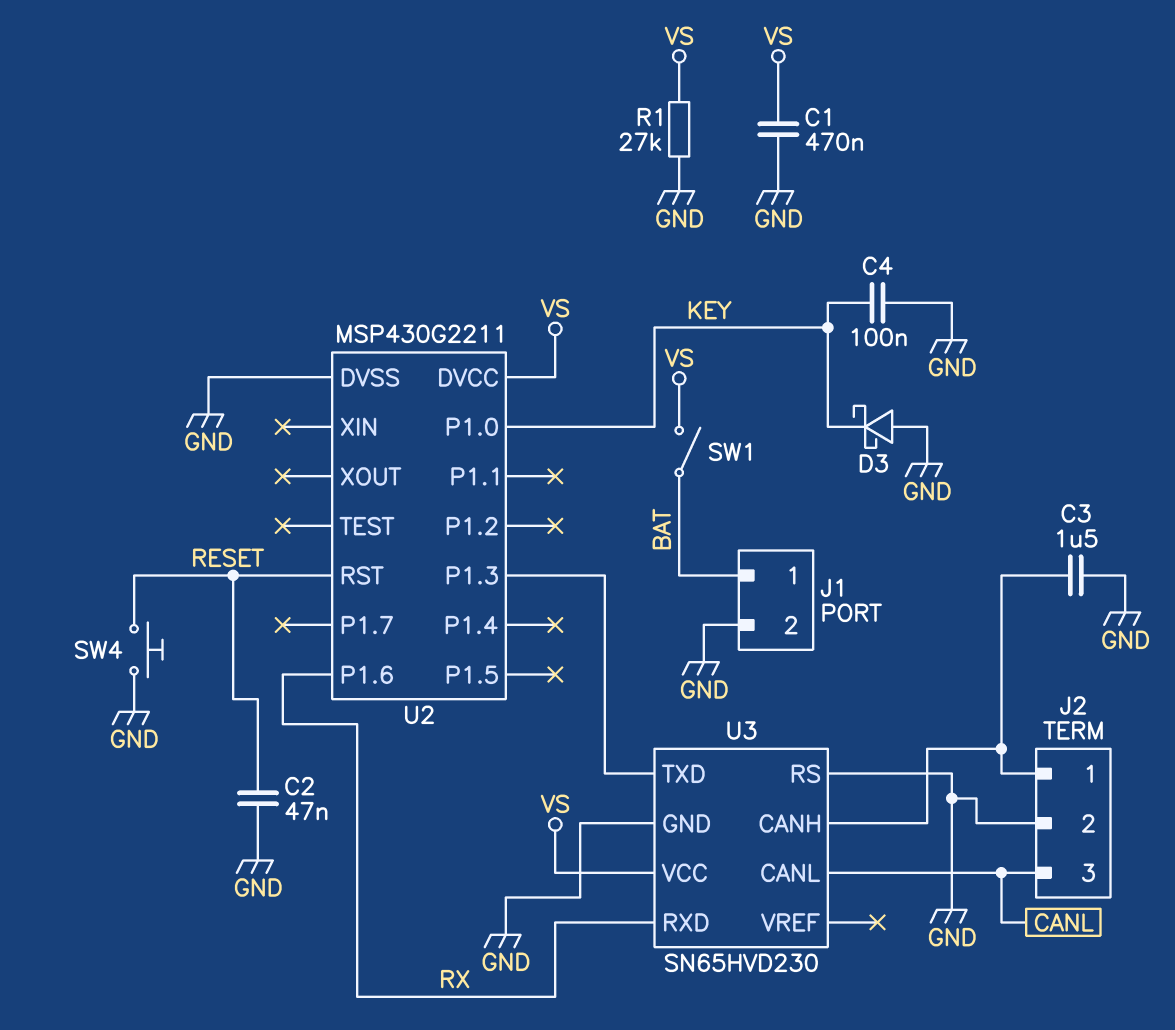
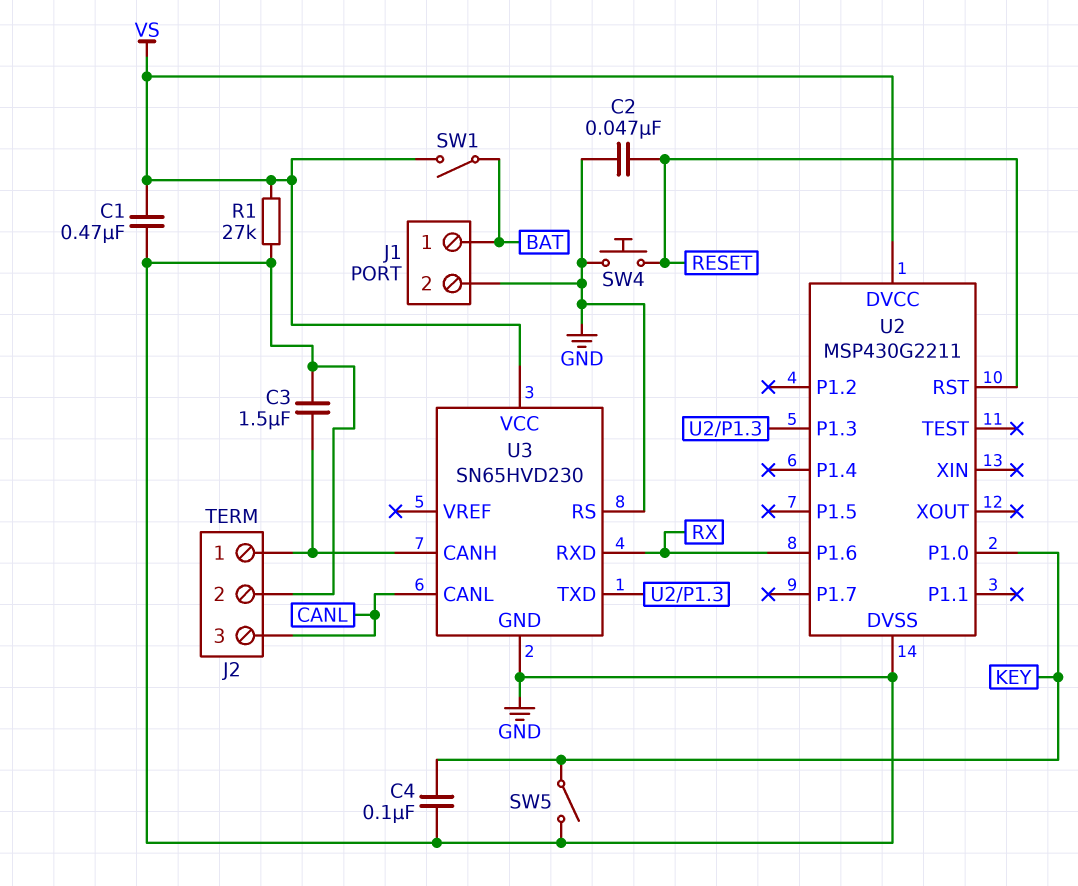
D3: schottky (A GND, K KEY) -> none
SW5: none -> switch (GND, KEY)

